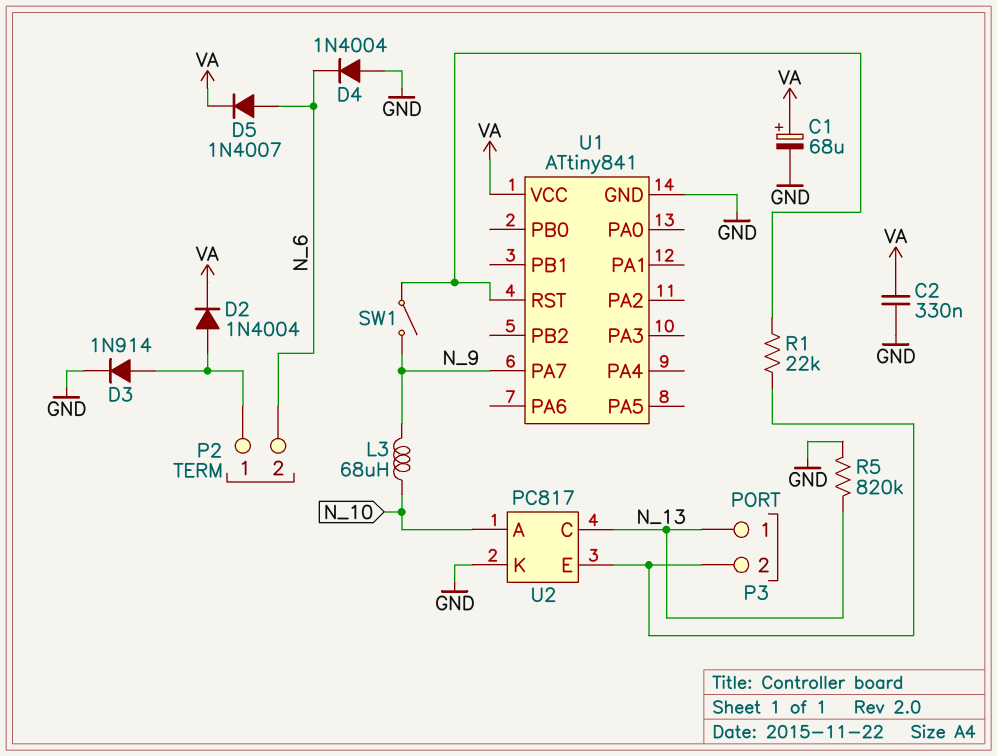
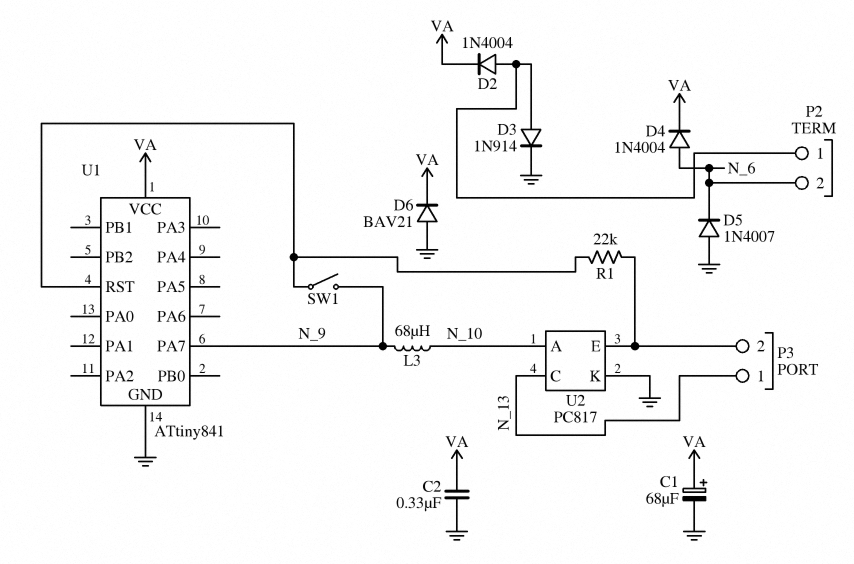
D4: diode 1N4004 (A GND, K N_6) -> diode 1N4004 (A N_6, K VA)
D5: diode 1N4007 (A N_6, K VA) -> diode 1N4007 (A GND, K N_6)
D6: none -> diode BAV21 (A GND, K VA)
R5: 820k (GND, N_13) -> none

